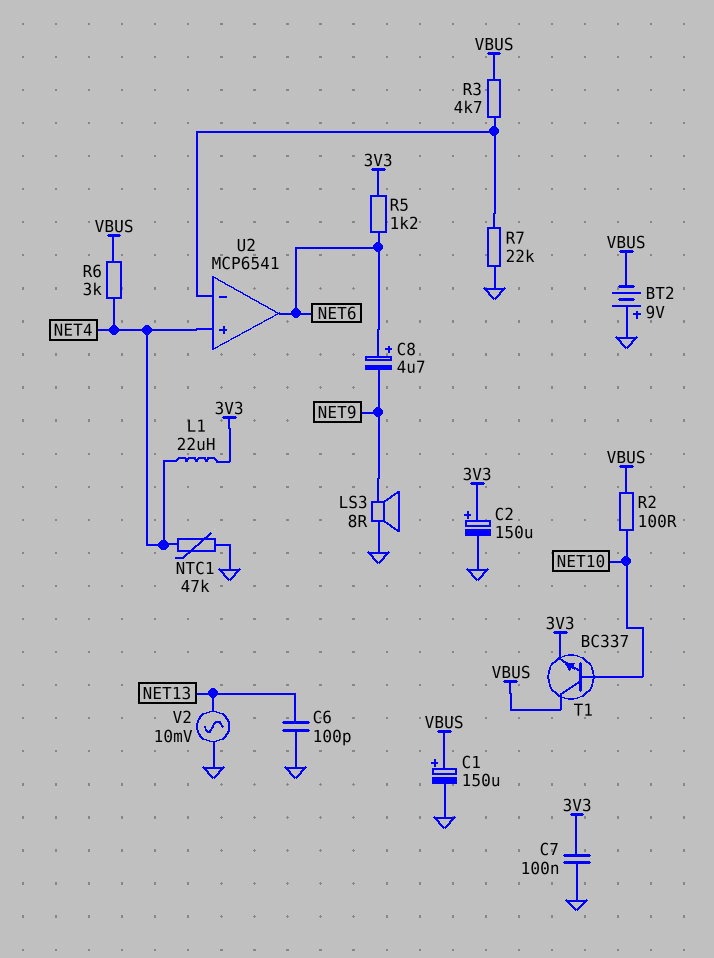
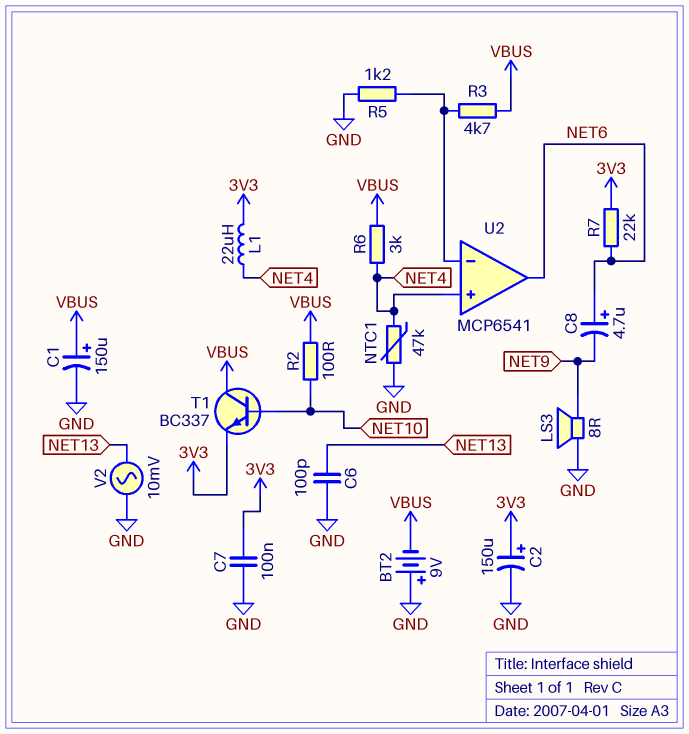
R5: 1.2k (3V3, NET6) -> 1.2k (GND, U2/in-)
R7: 22k (GND, U2/in-) -> 22k (3V3, NET6)

